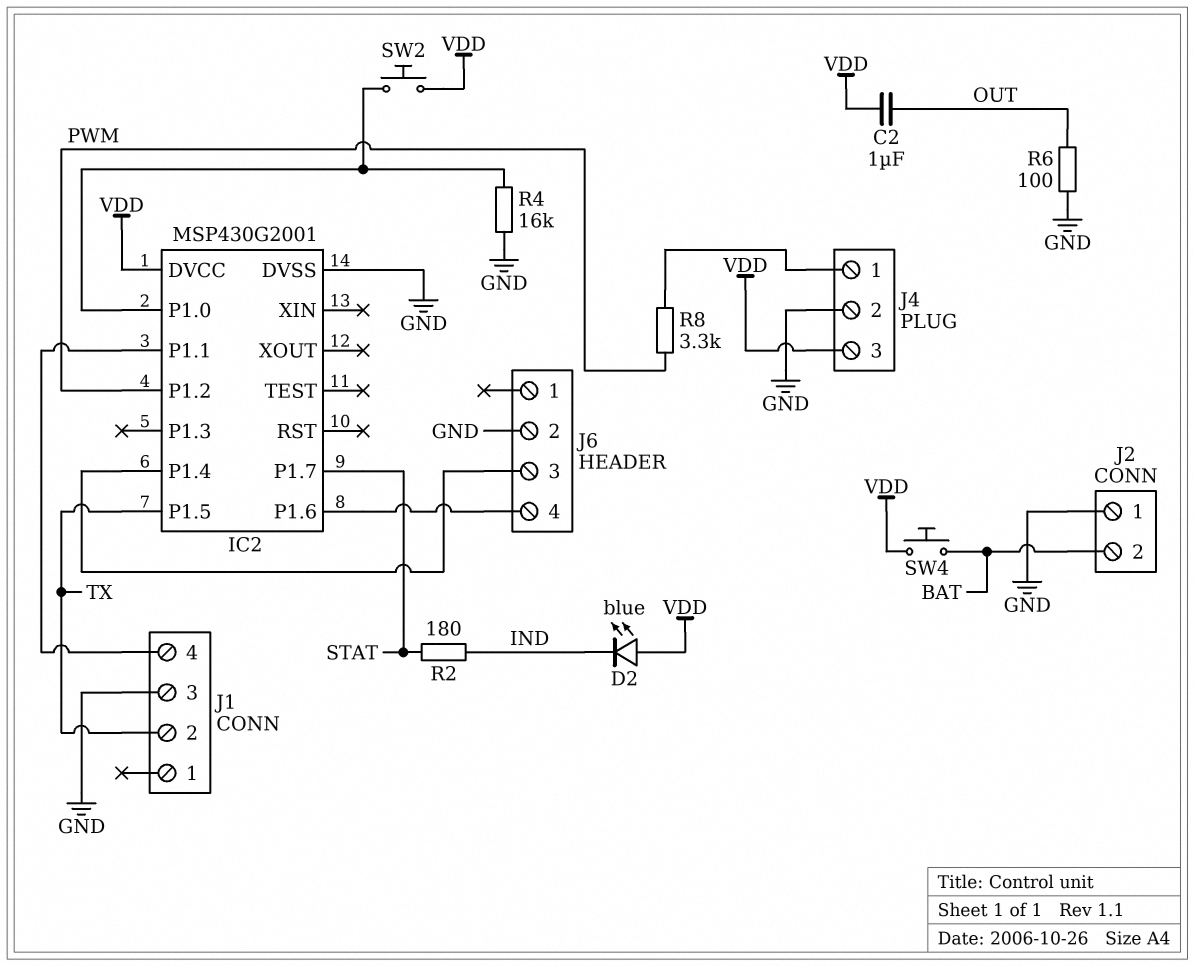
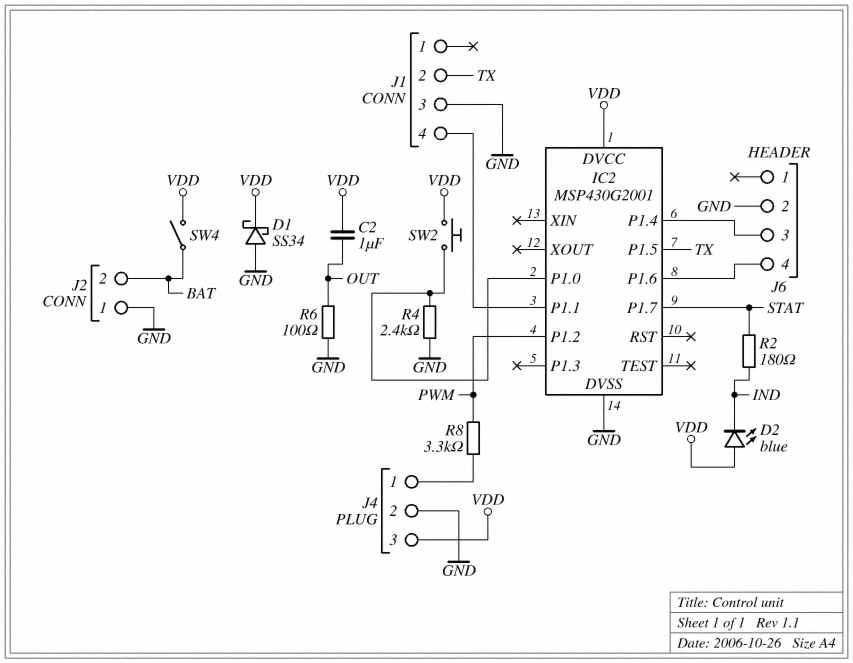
D1: none -> schottky SS34 (A GND, K VDD)
R4: 16k (GND, IC2/P1.0) -> 2.4k (GND, IC2/P1.0)
SW4: button (BAT, VDD) -> switch (BAT, VDD)

